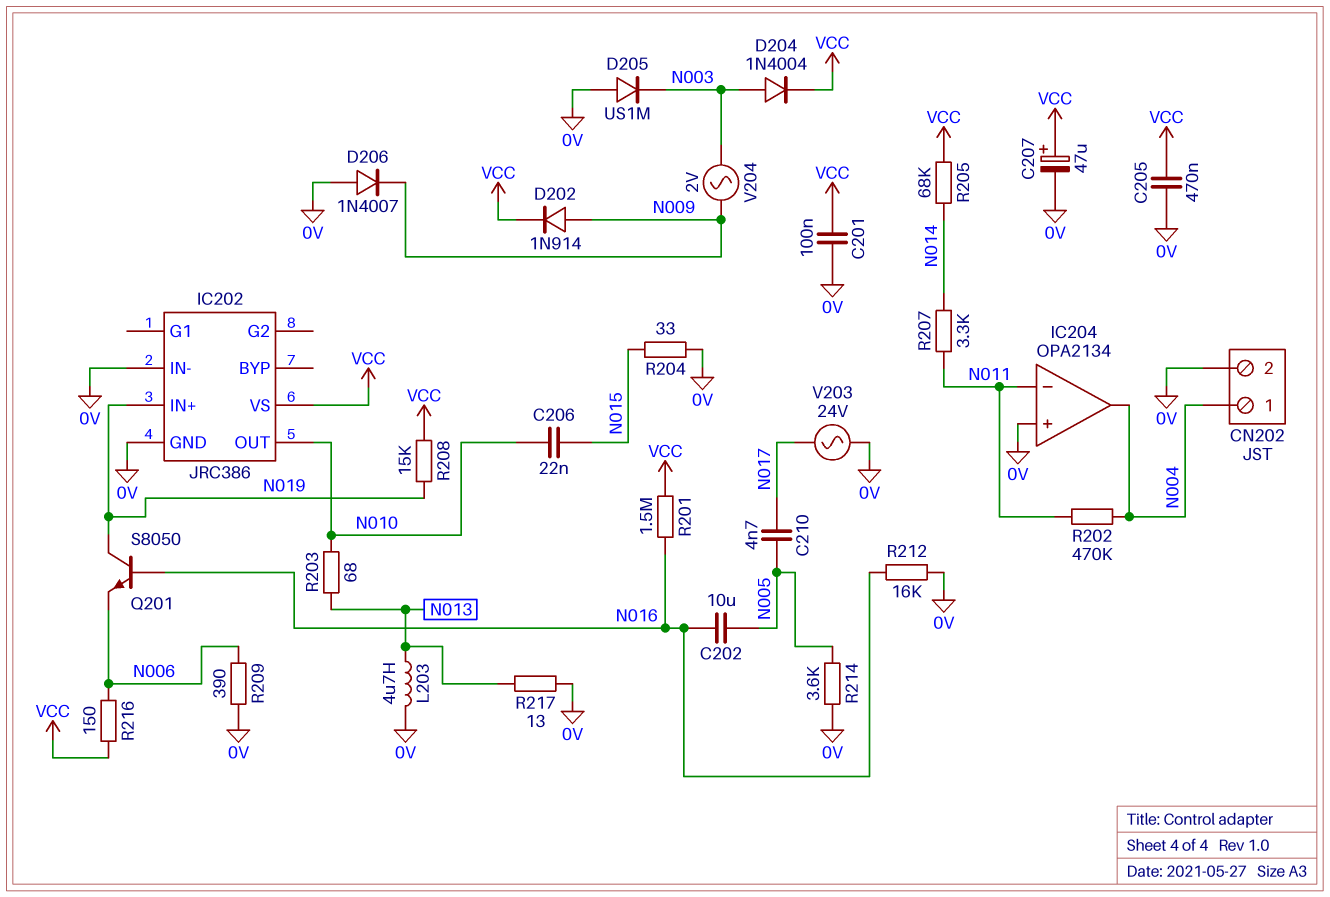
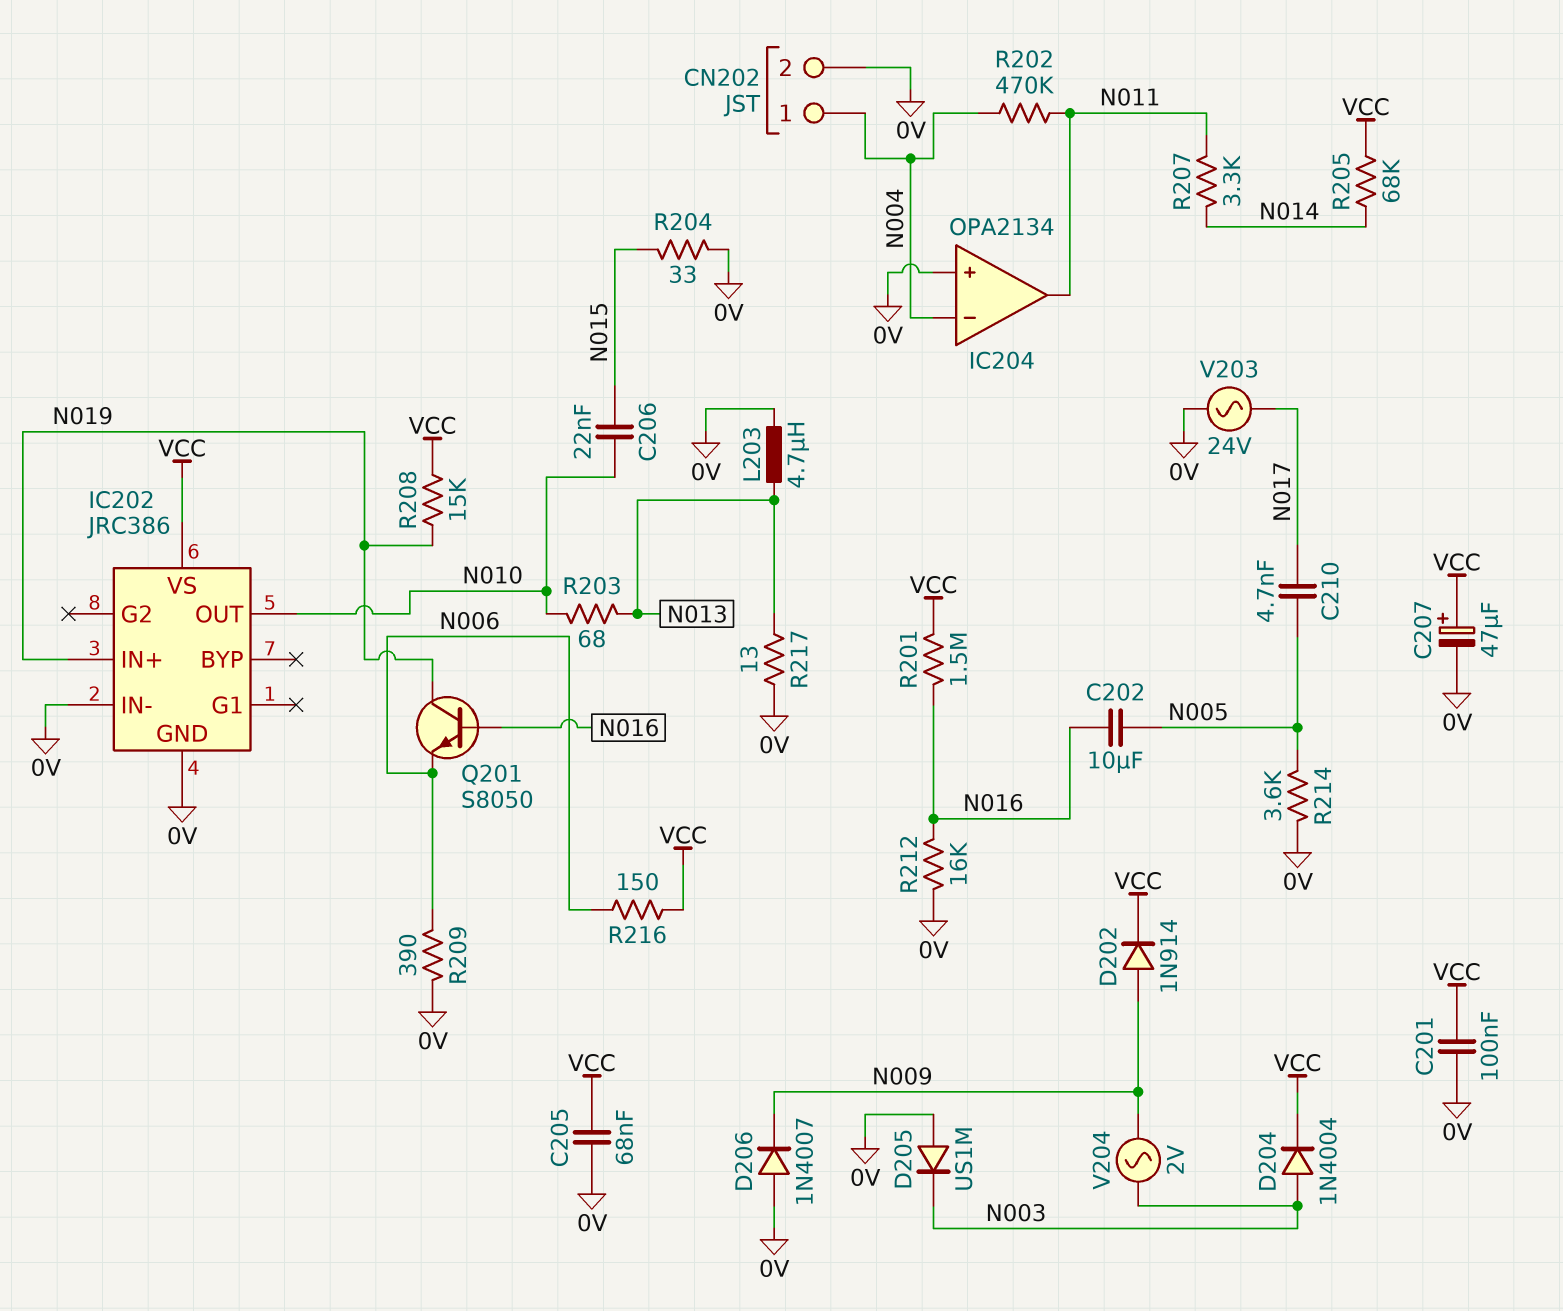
C205: 470nF (0V, VCC) -> 68nF (0V, VCC)
IC204 pin in-: N011 -> N004
IC204 pin out: N004 -> N011

